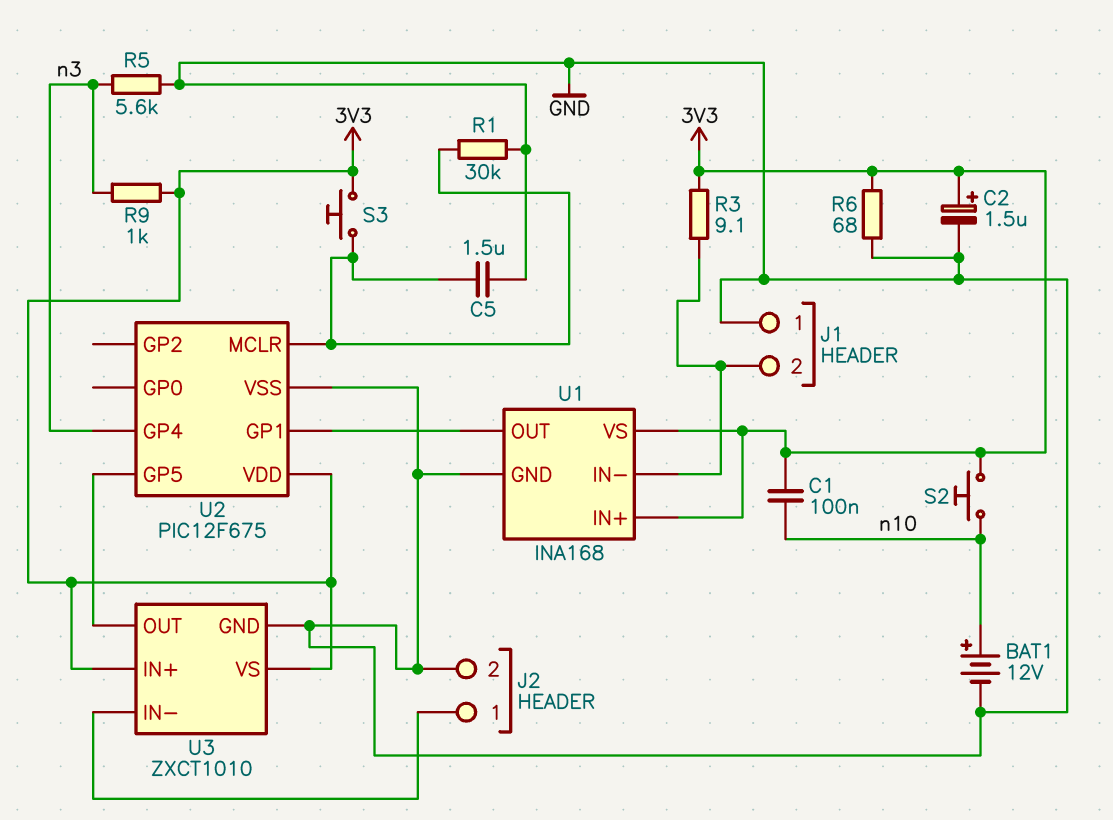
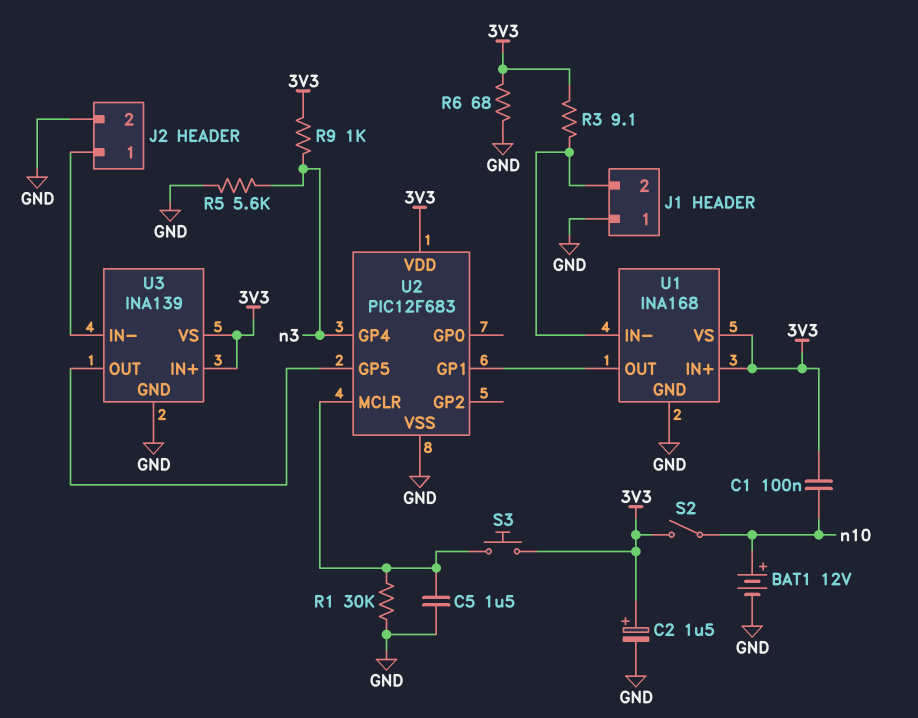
S2: button (3V3, n10) -> switch (3V3, n10)
U2: PIC12F675 -> PIC12F683
U3: ZXCT1010 -> INA139

